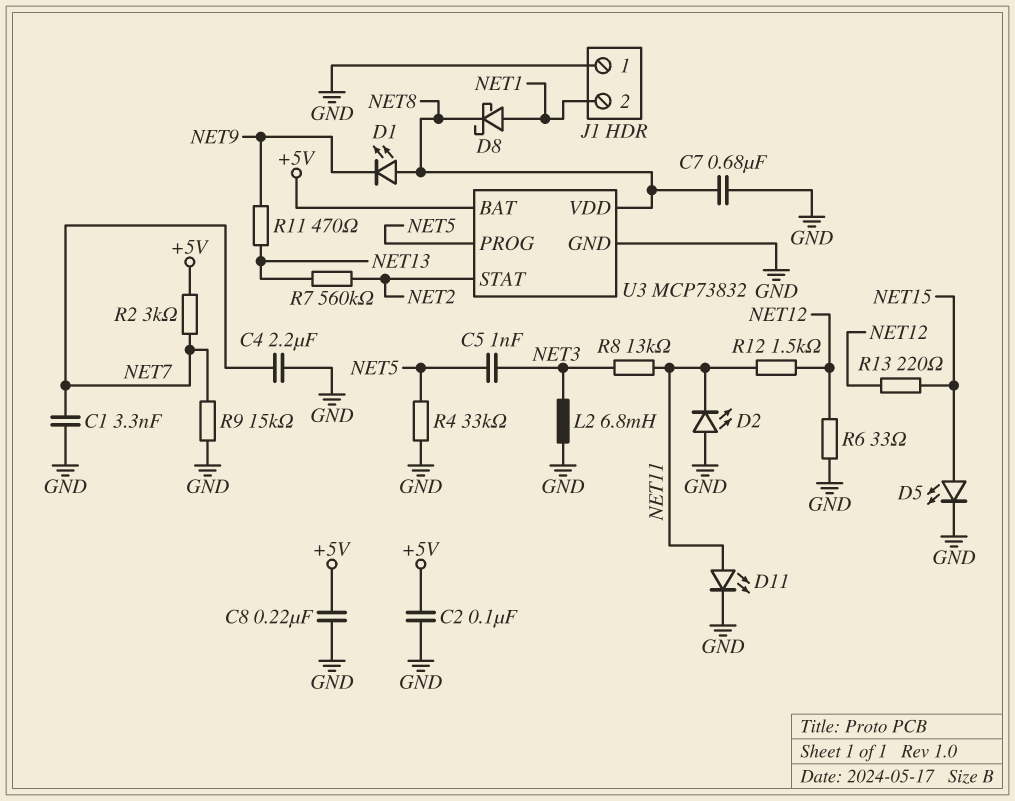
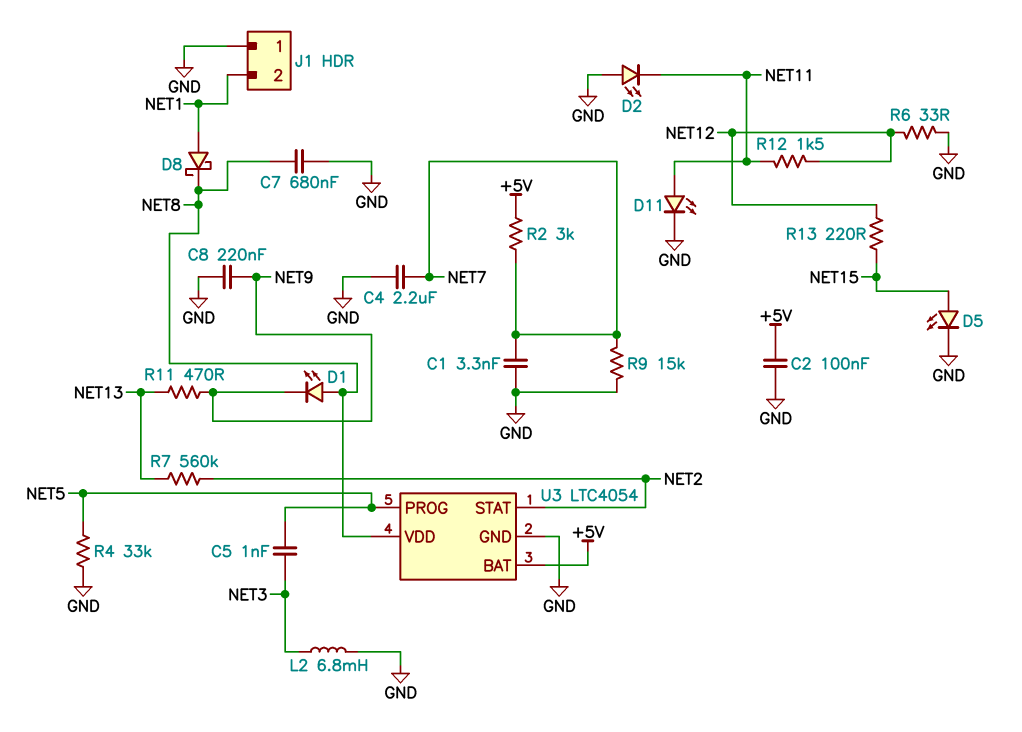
C8: 220nF (+5V, GND) -> 220nF (GND, NET9)
R8: 13k (NET3, NET11) -> none
U3: MCP73832 -> LTC4054

